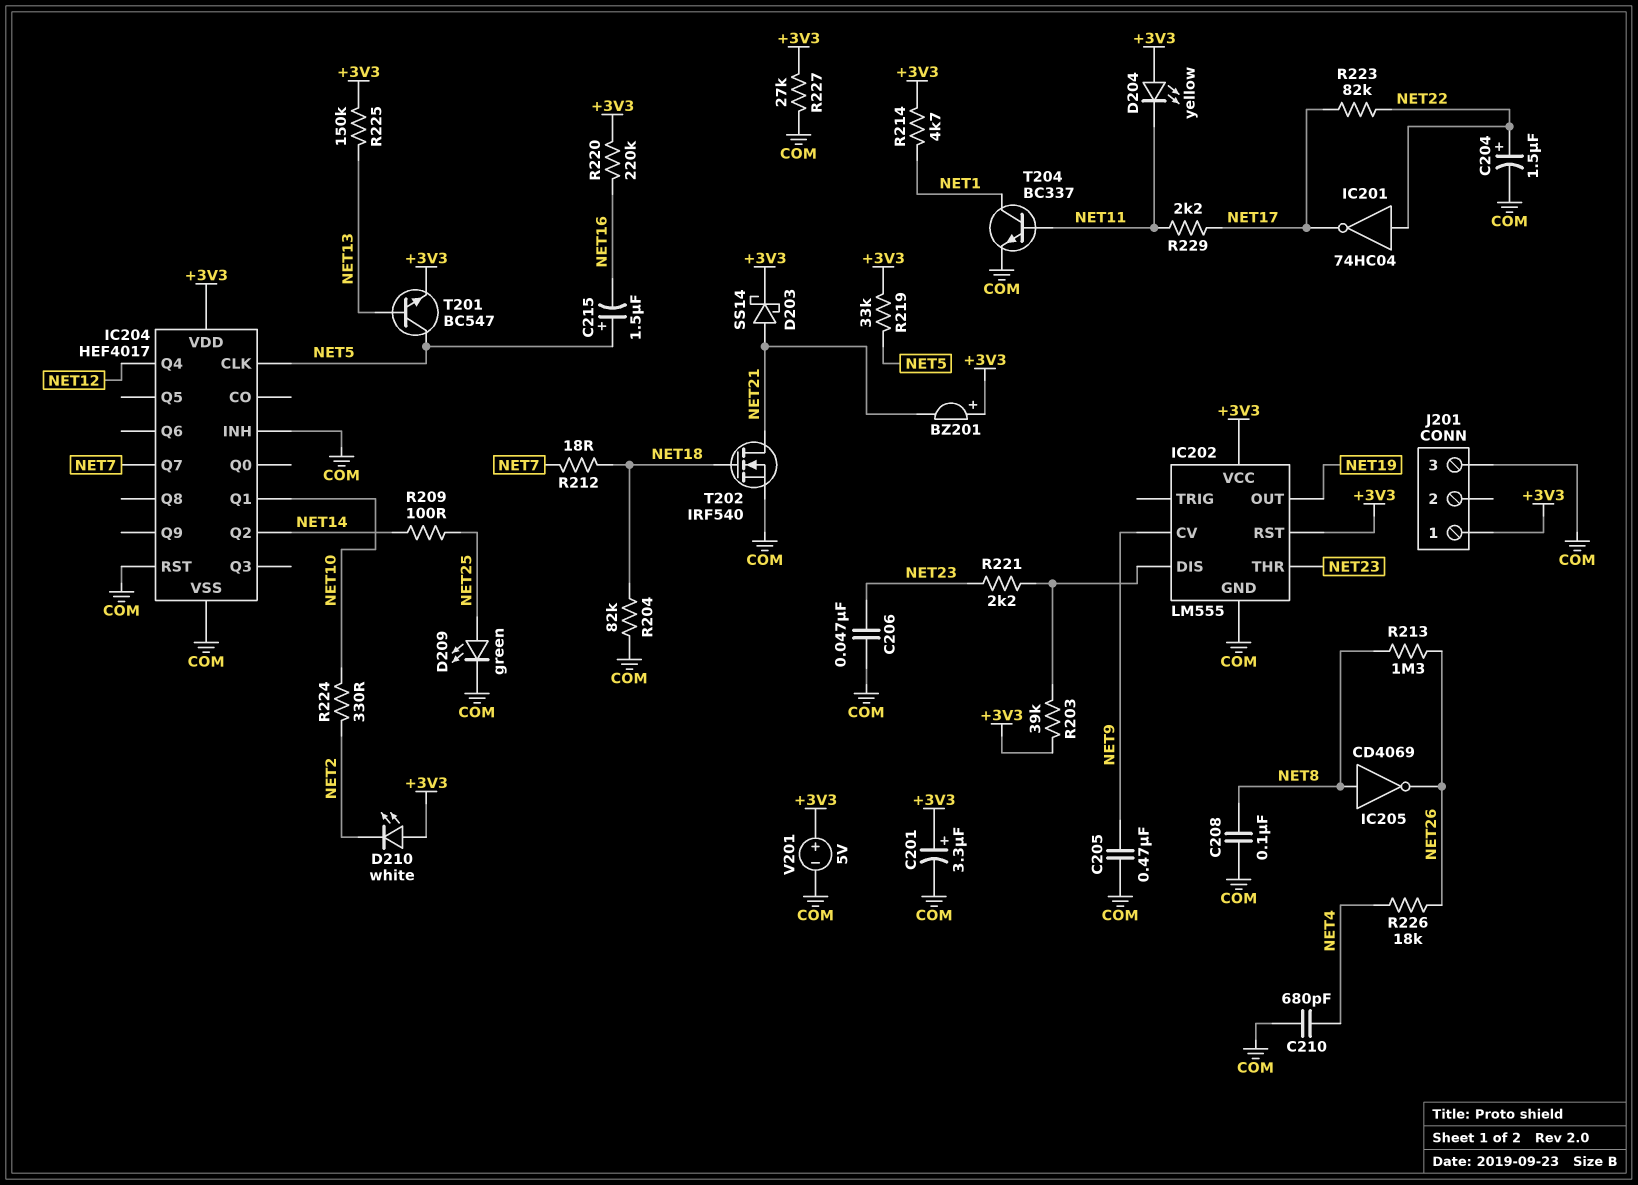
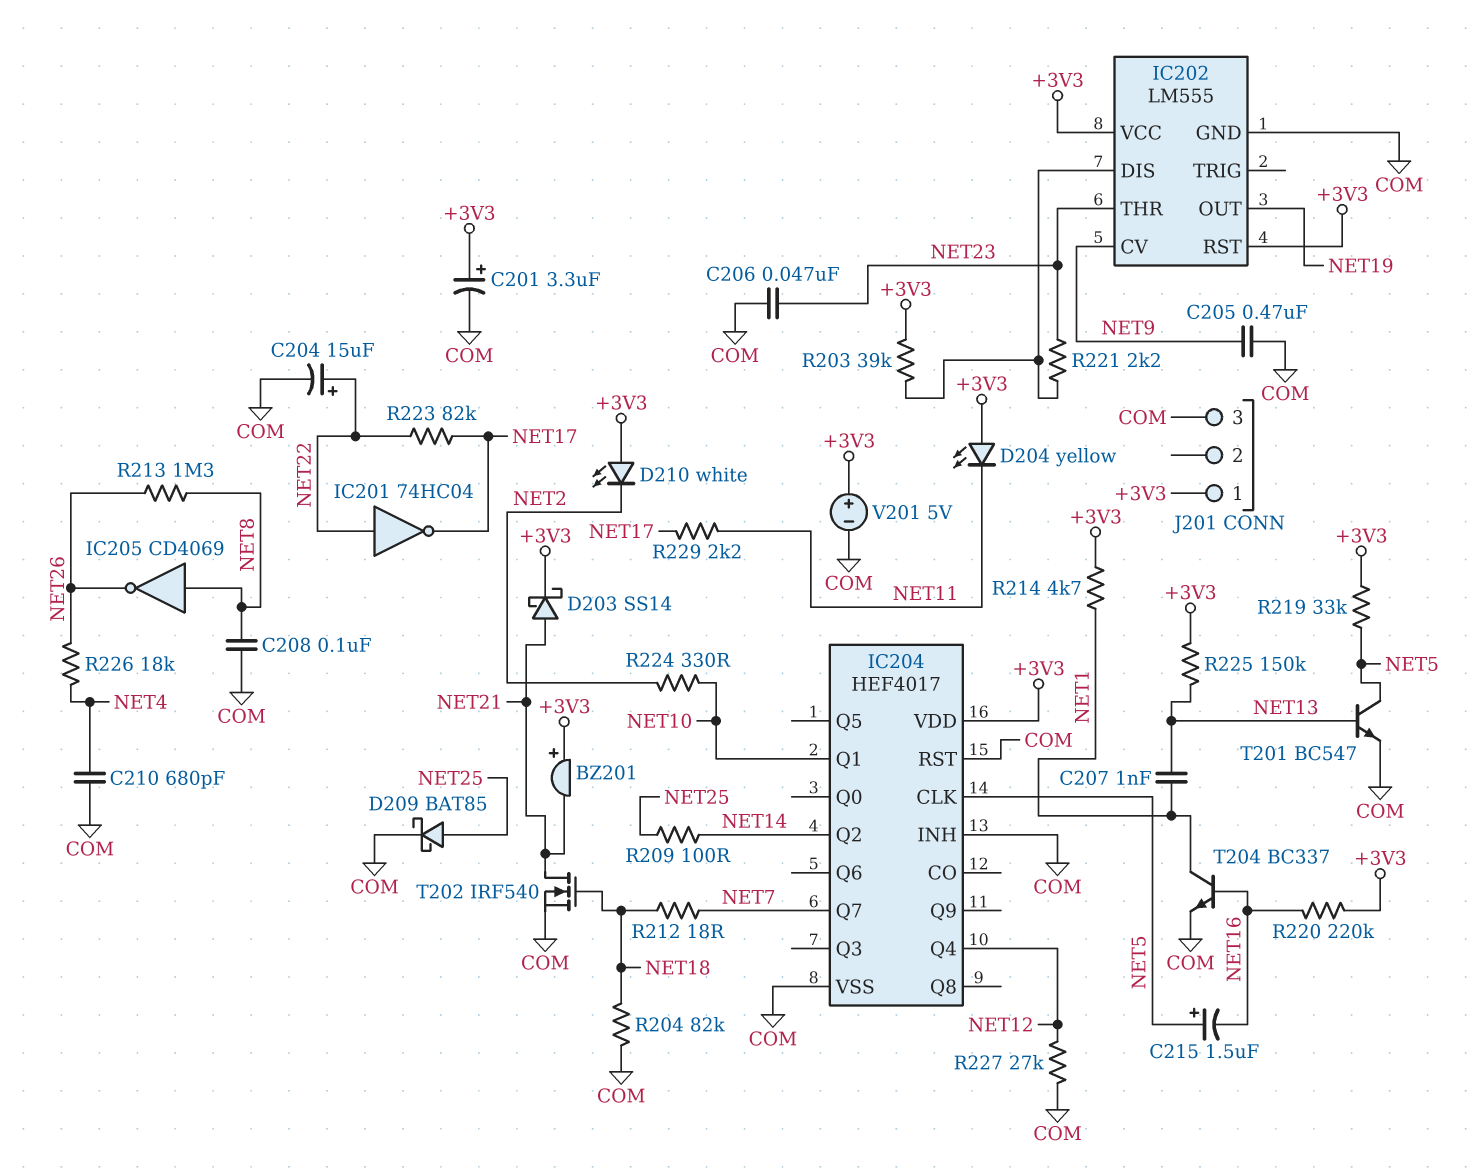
C204: 1.5uF (plus NET22, minus COM) -> 15uF (plus NET22, minus COM)
C207: none -> 1nF (NET1, NET13)
D209: LED green (A NET25, K COM) -> schottky BAT85 (A NET25, K COM)
R227: 27k (+3V3, COM) -> 27k (COM, NET12)
T201: NPN BC547 (B NET13, C NET5, E +3V3) -> NPN BC547 (B NET13, C NET5, E COM)
T204: NPN BC337 (B NET11, C NET1, E COM) -> NPN BC337 (B NET16, C NET1, E COM)

